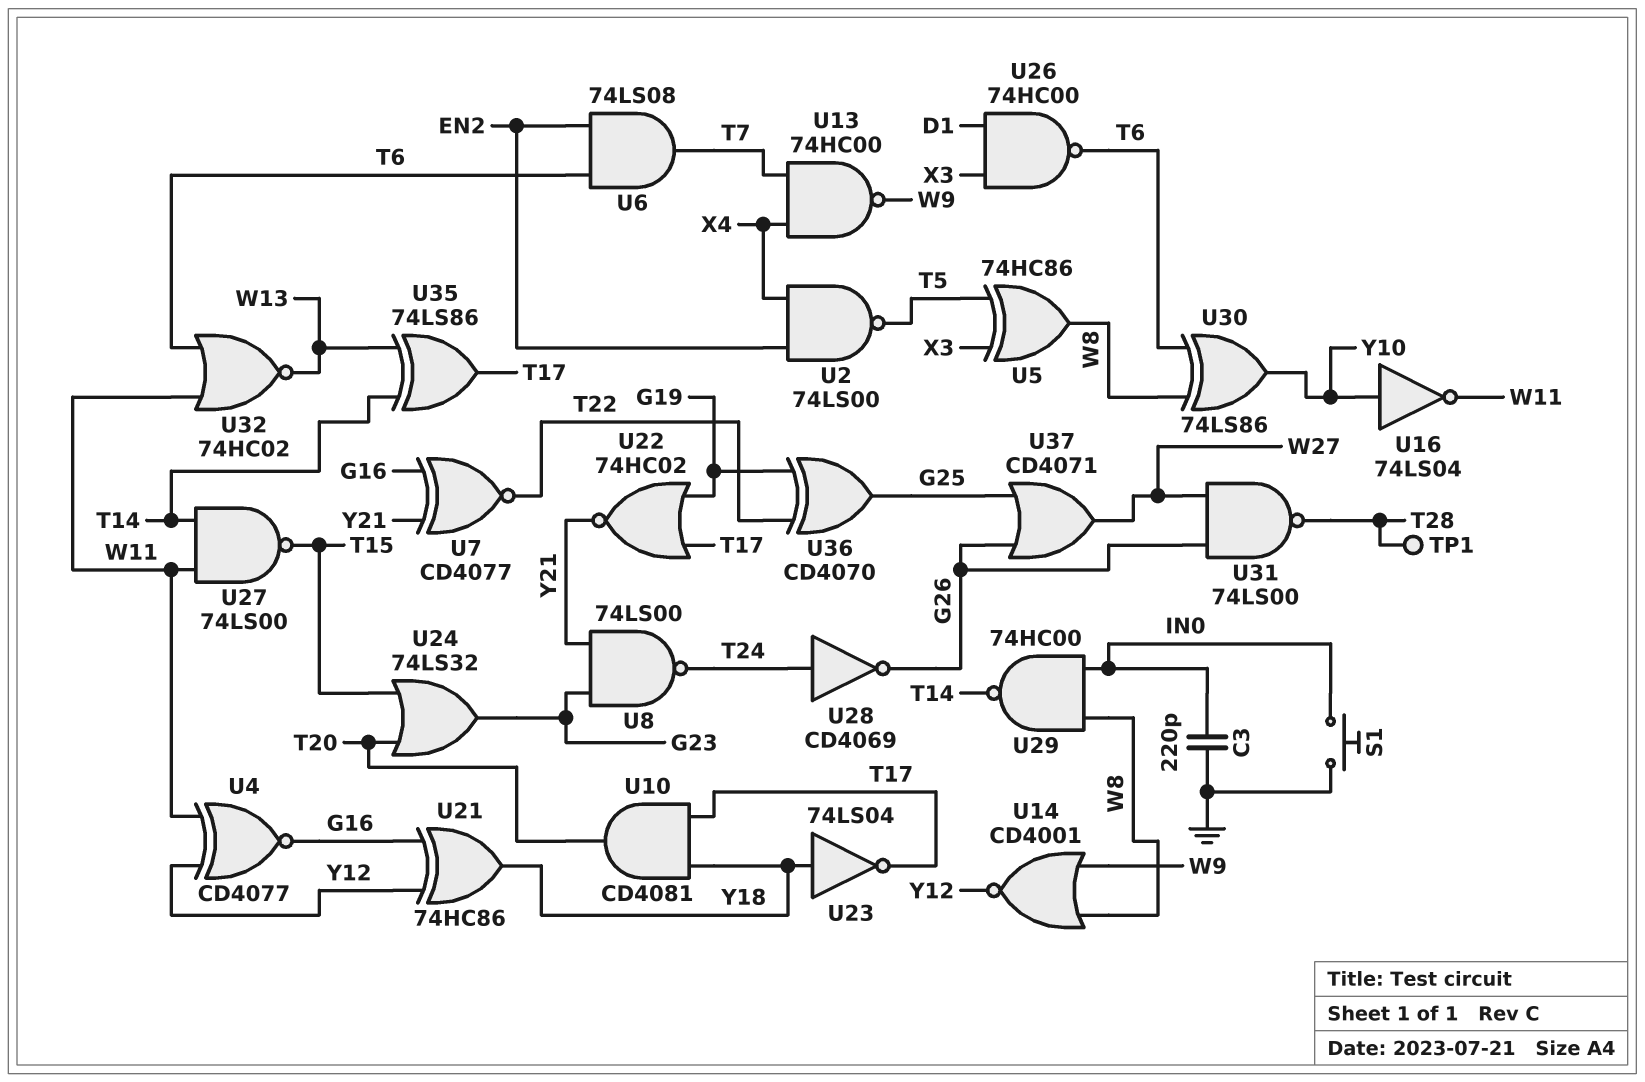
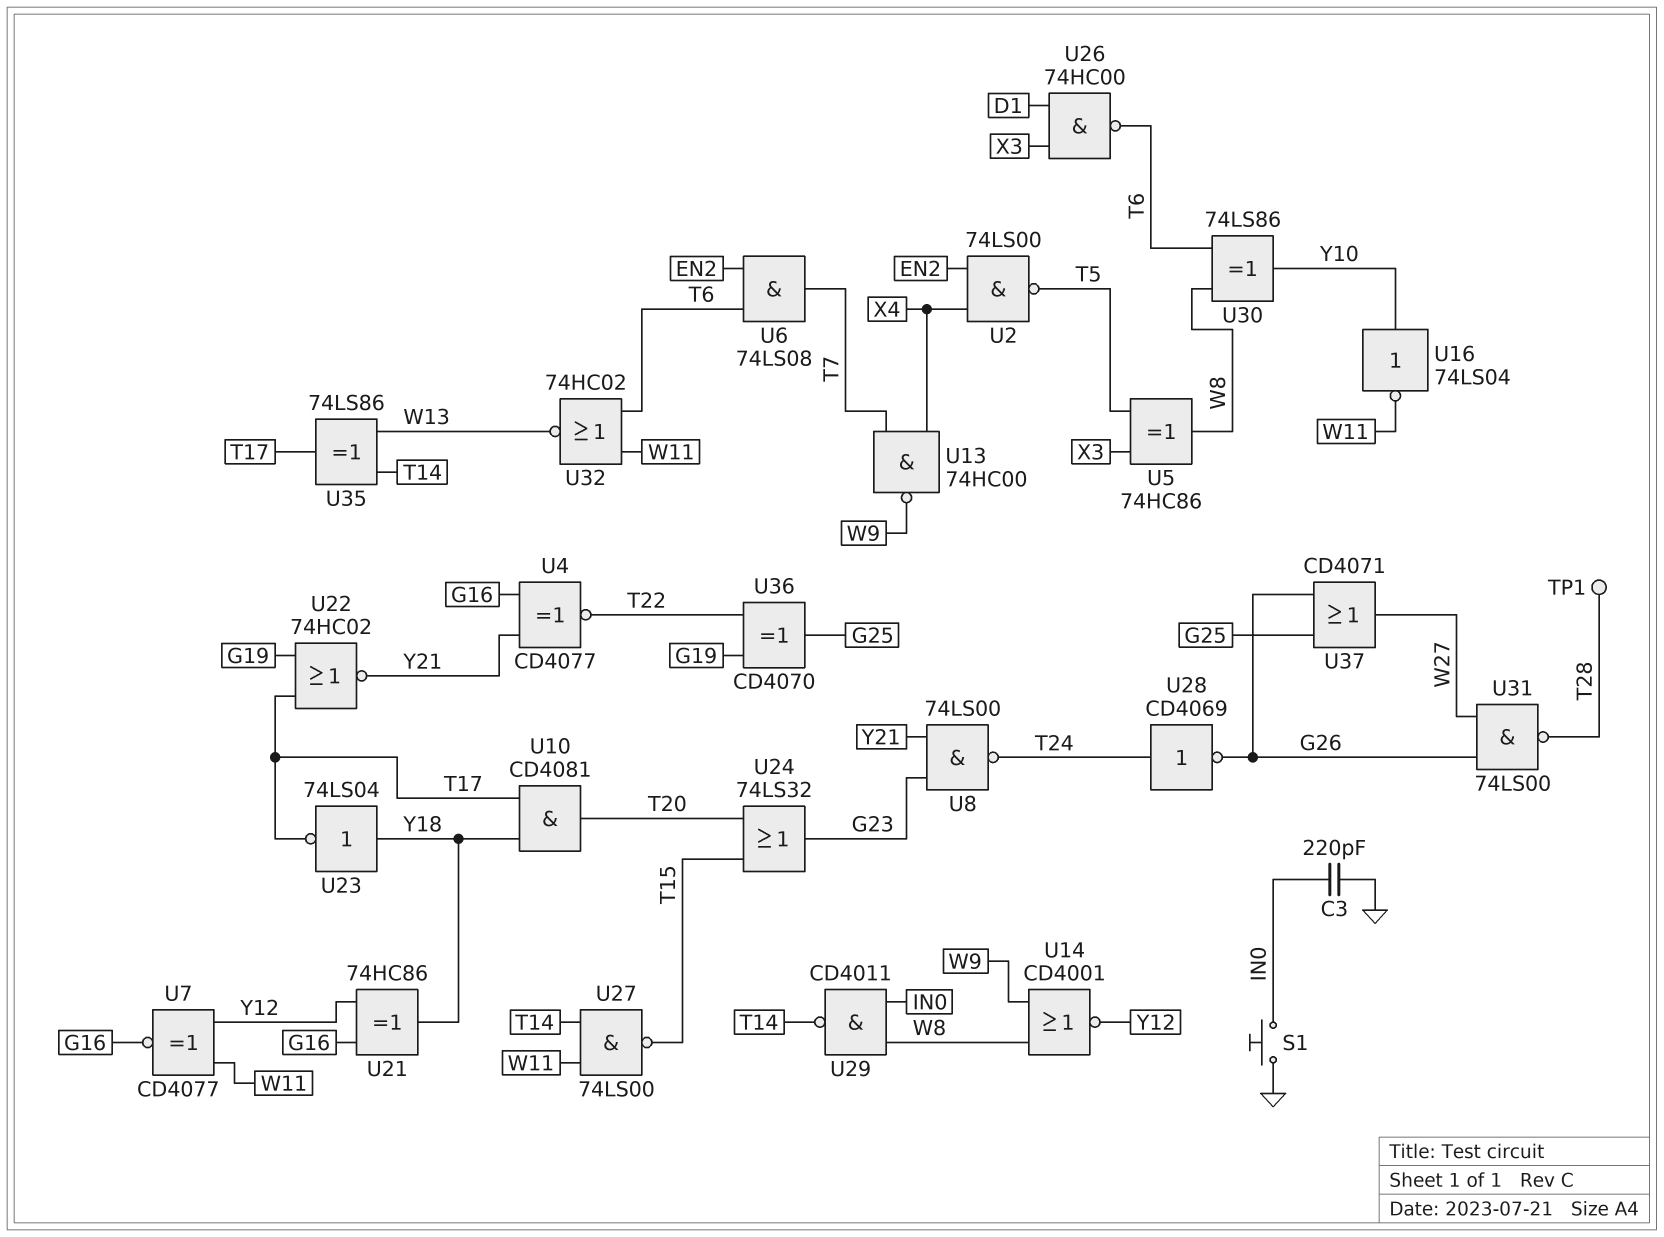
U4: XNOR CD4077 (in W11, in Y12, out G16) -> XNOR CD4077 (in G16, in Y21, out T22)
U7: XNOR CD4077 (in G16, in Y21, out T22) -> XNOR CD4077 (in W11, in Y12, out G16)
U29: NAND 74HC00 (in IN0, in W8, out T14) -> NAND CD4011 (in IN0, in W8, out T14)

